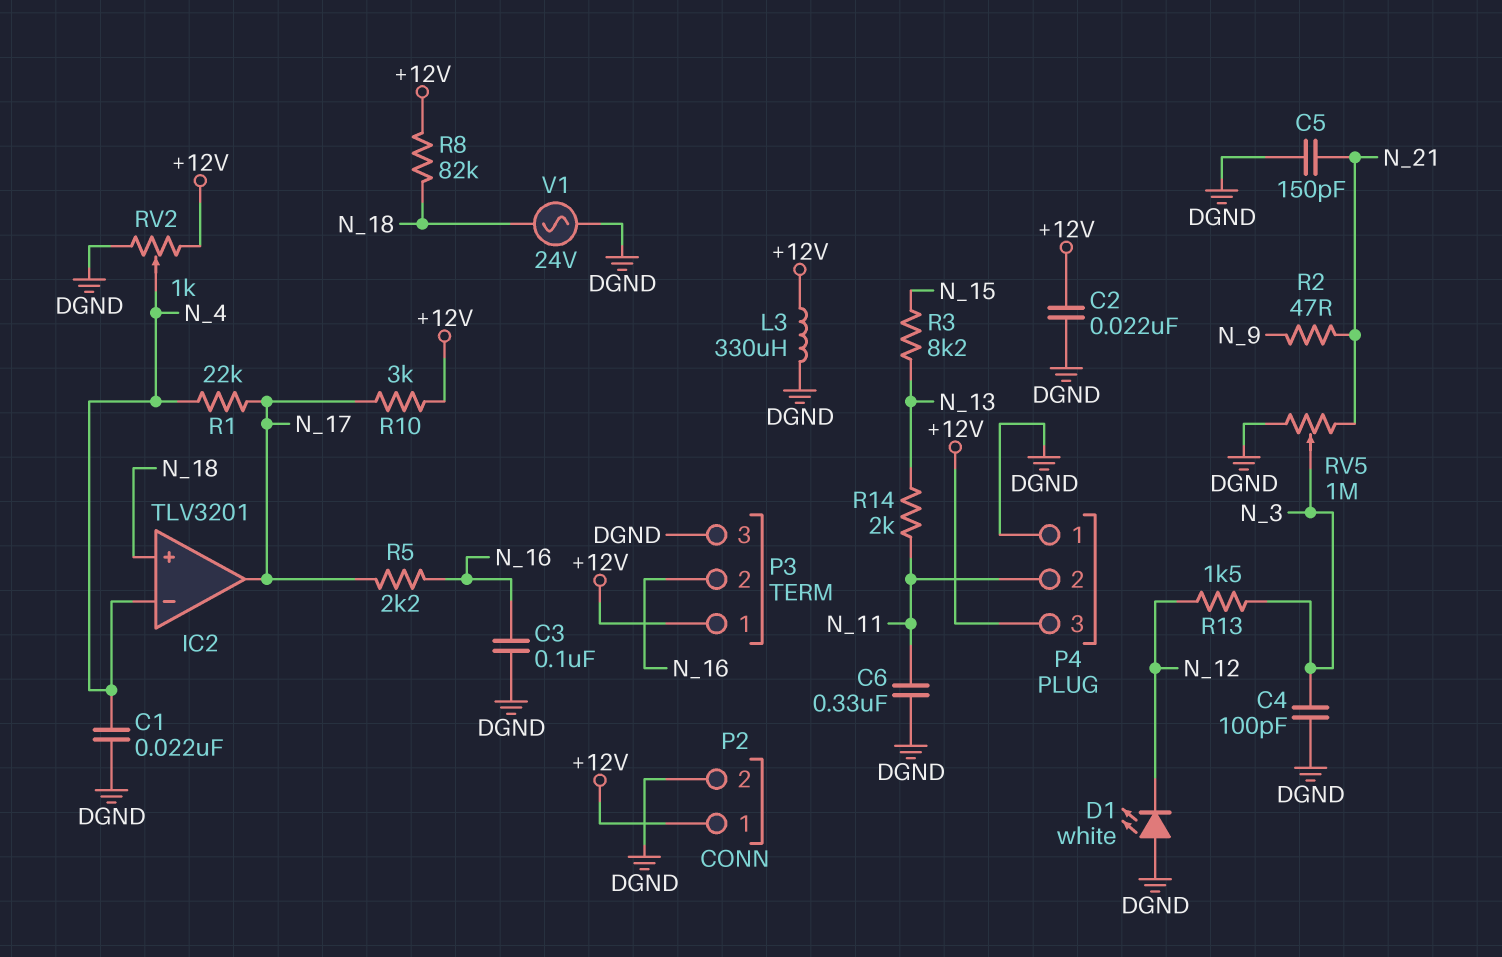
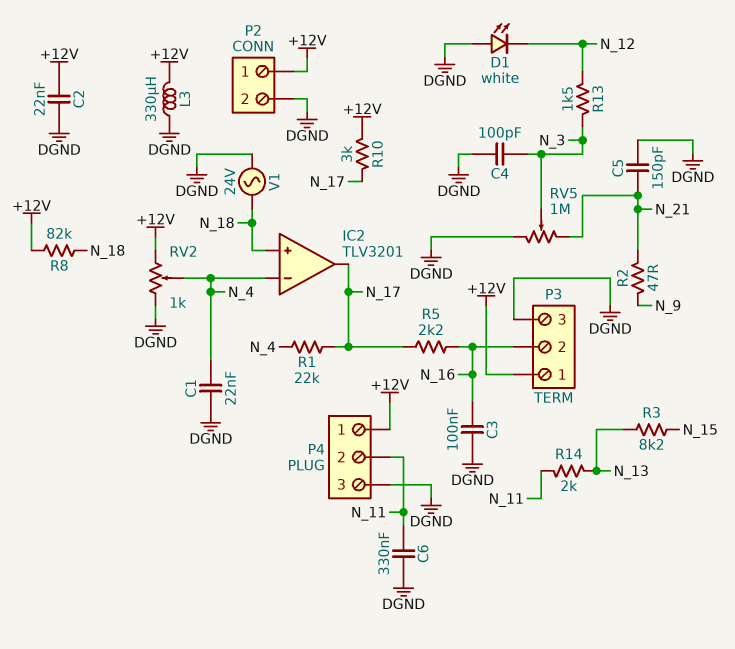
P4 pin 1: DGND -> +12V
P4 pin 3: +12V -> DGND

